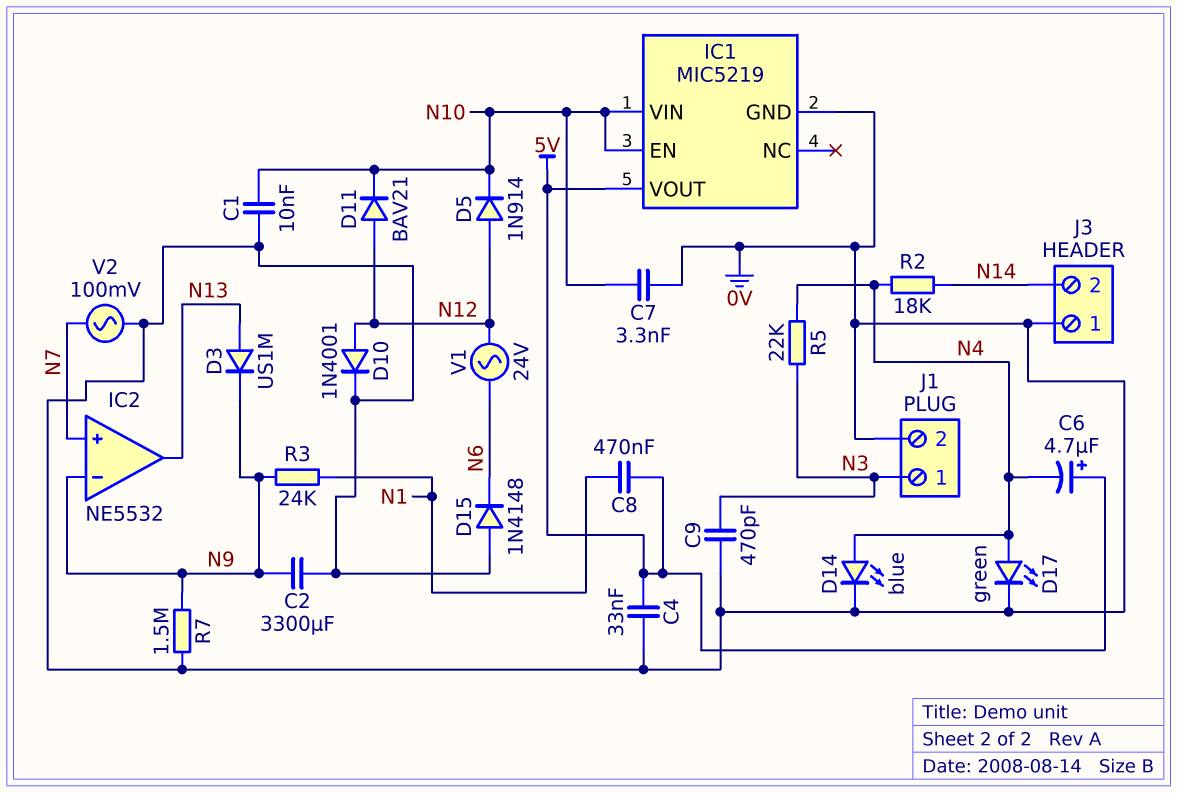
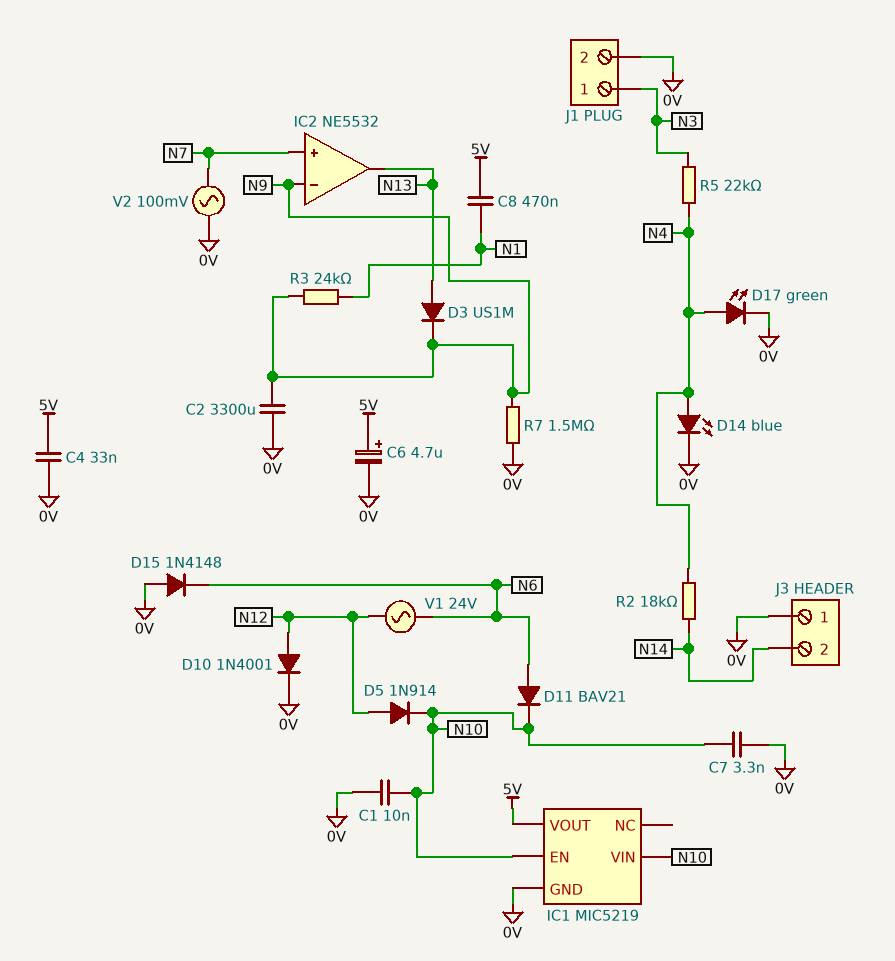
C6: 4.7uF (plus 5V, minus N4) -> 4.7uF (plus 5V, minus 0V)
C9: 470pF (0V, N3) -> none
D11: diode BAV21 (A N12, K N10) -> diode BAV21 (A N6, K N10)

